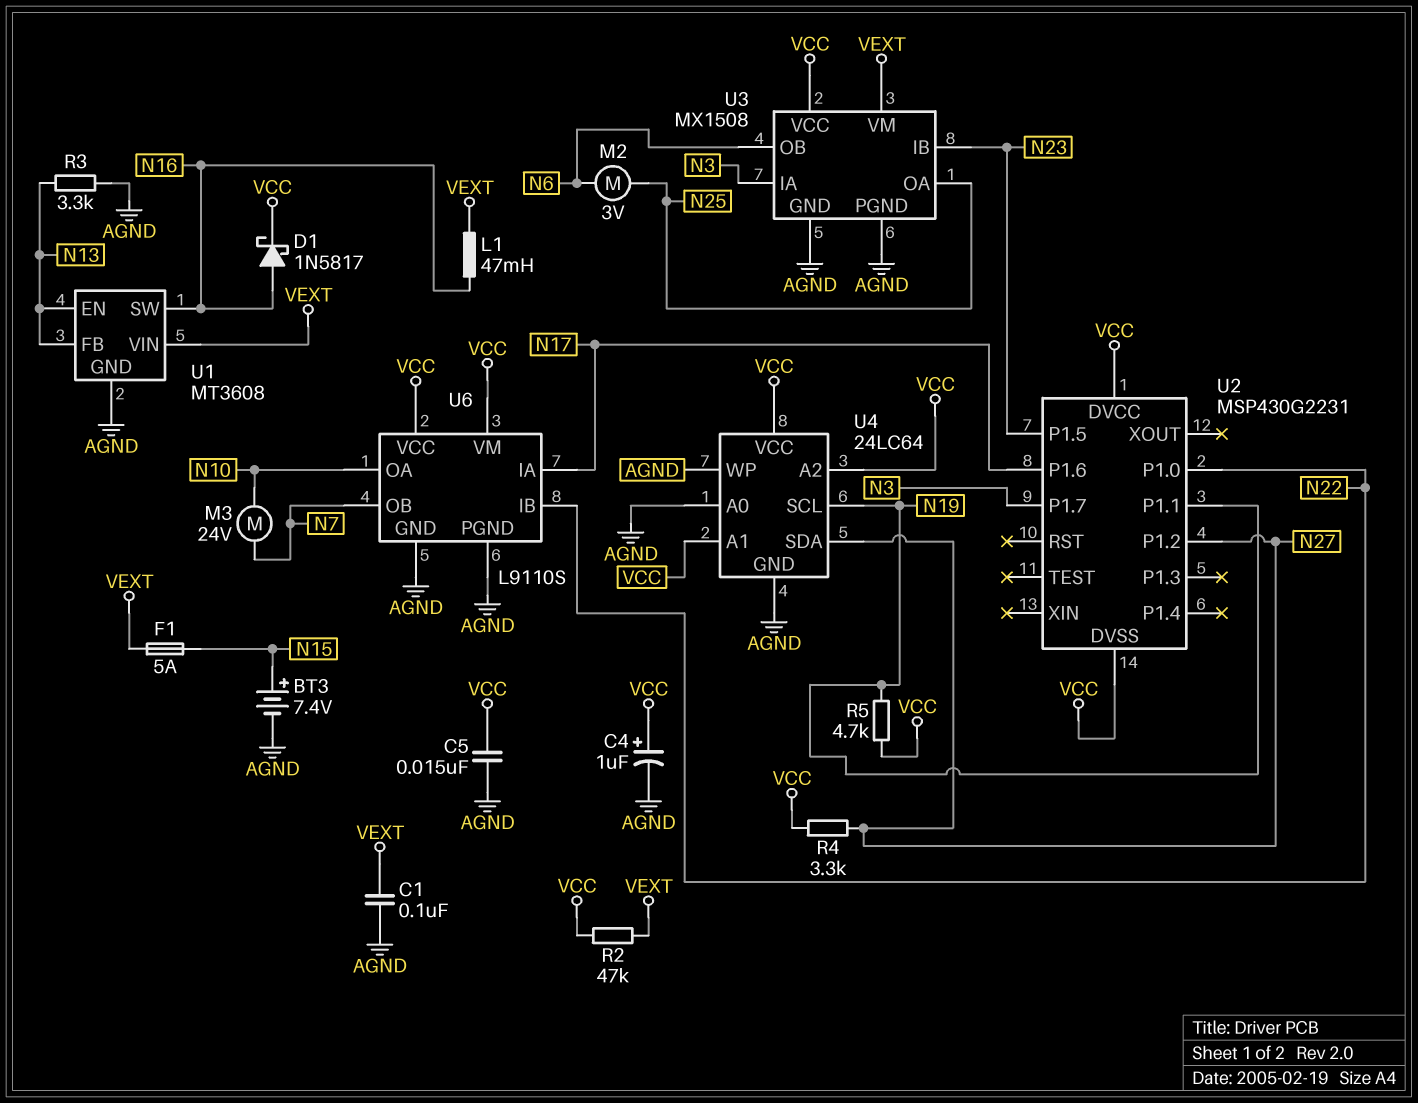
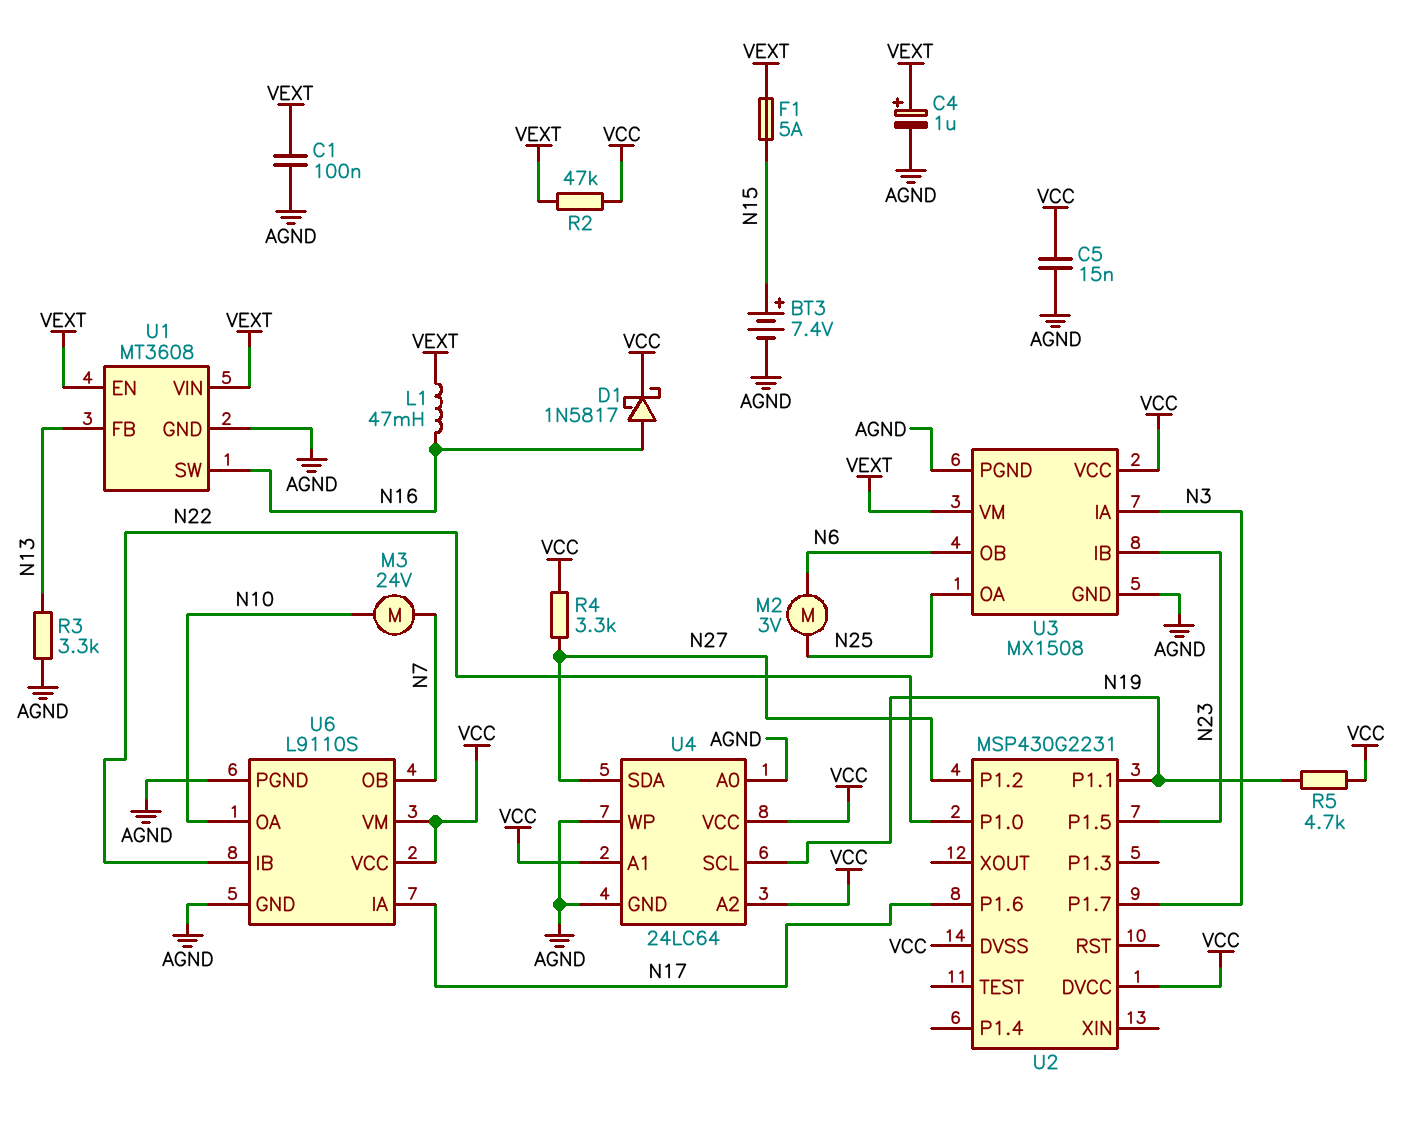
C4: 1uF (plus VCC, minus AGND) -> 1uF (plus VEXT, minus AGND)
U1 pin EN: N13 -> VEXT

